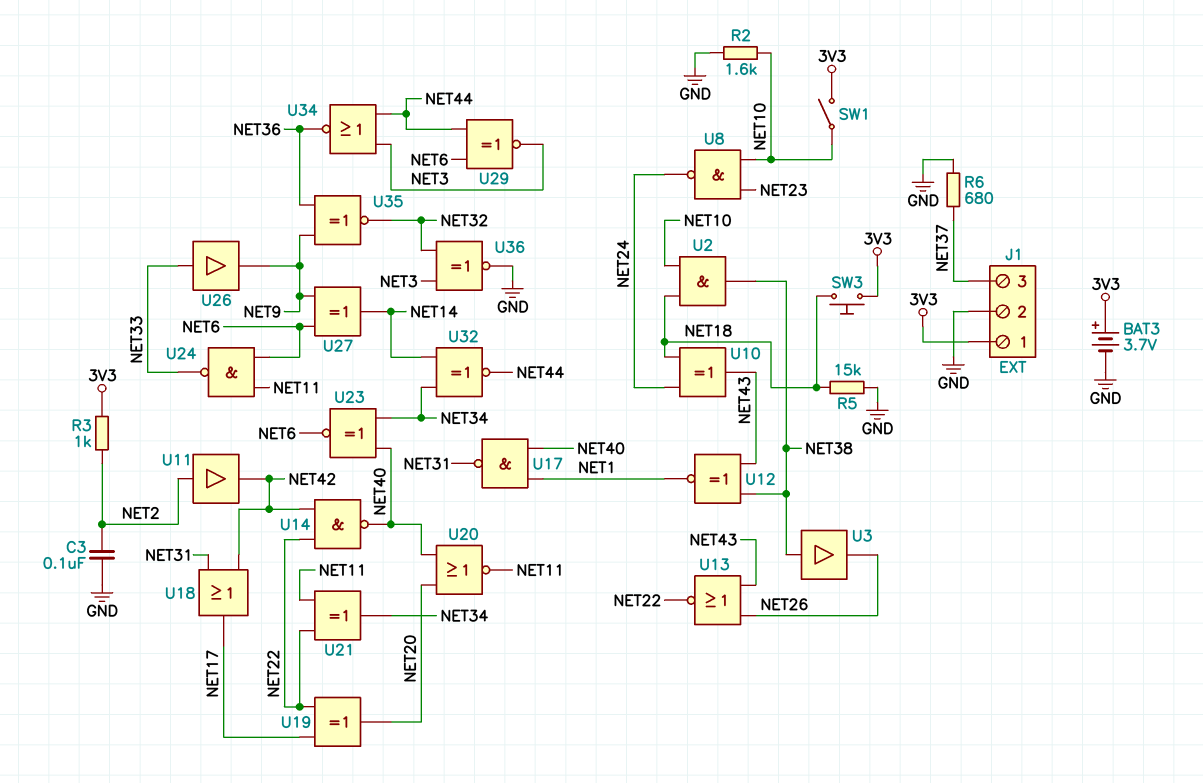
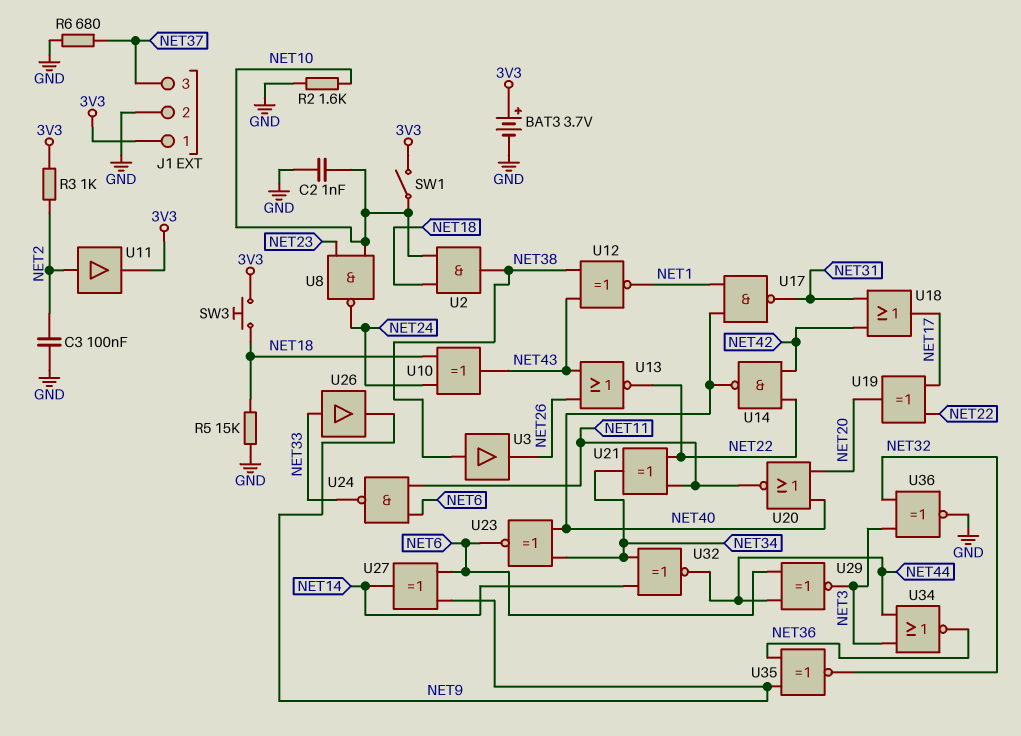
C2: none -> 1nF (GND, NET10)
U11: buffer (in NET2, out NET42) -> buffer (in NET2, out 3V3)

